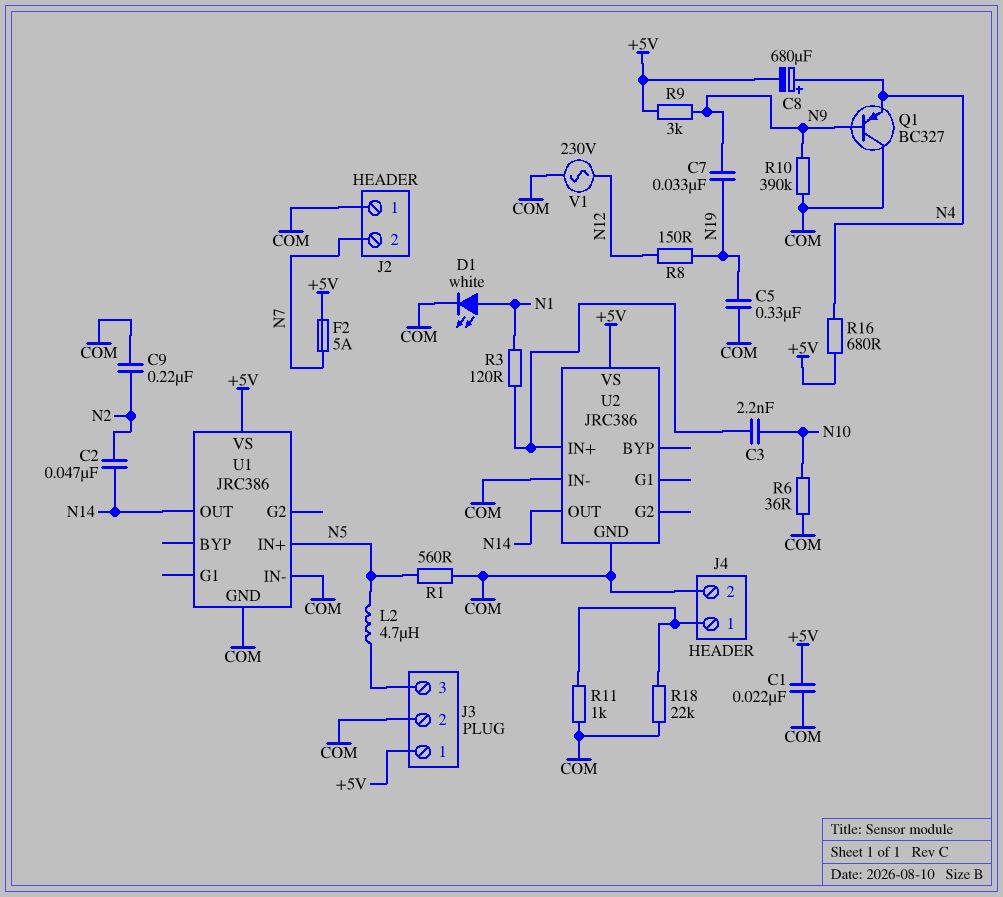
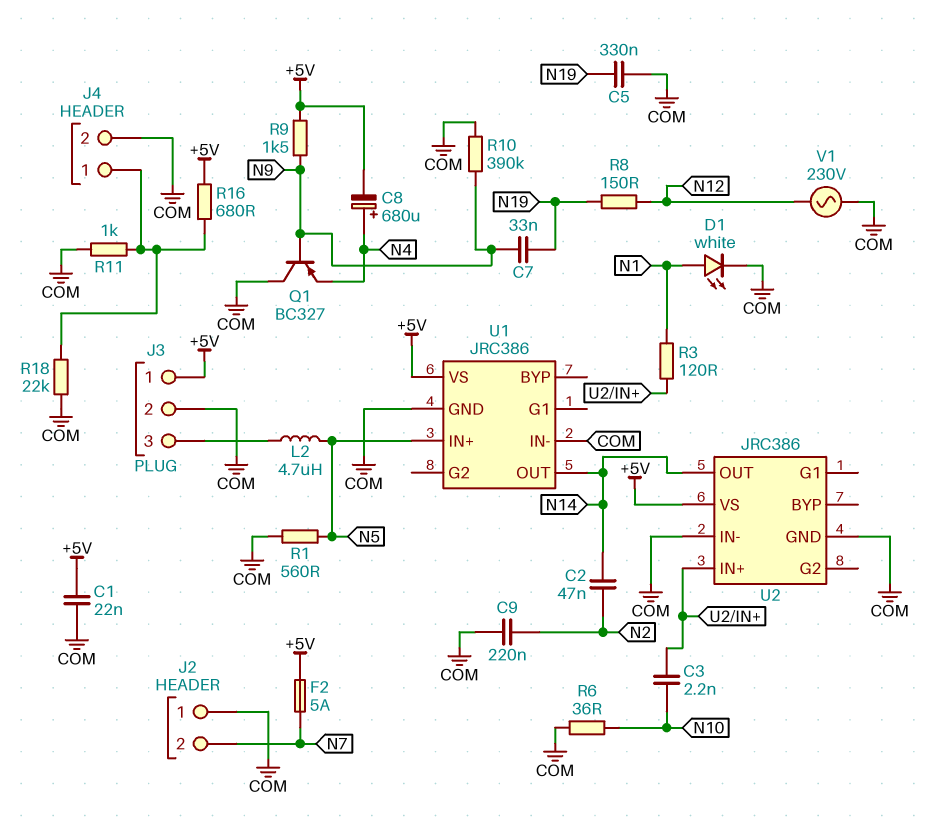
R9: 3k (+5V, N9) -> 1.5k (+5V, N9)
R16: 680 (+5V, N4) -> 680 (+5V, J4/1)

